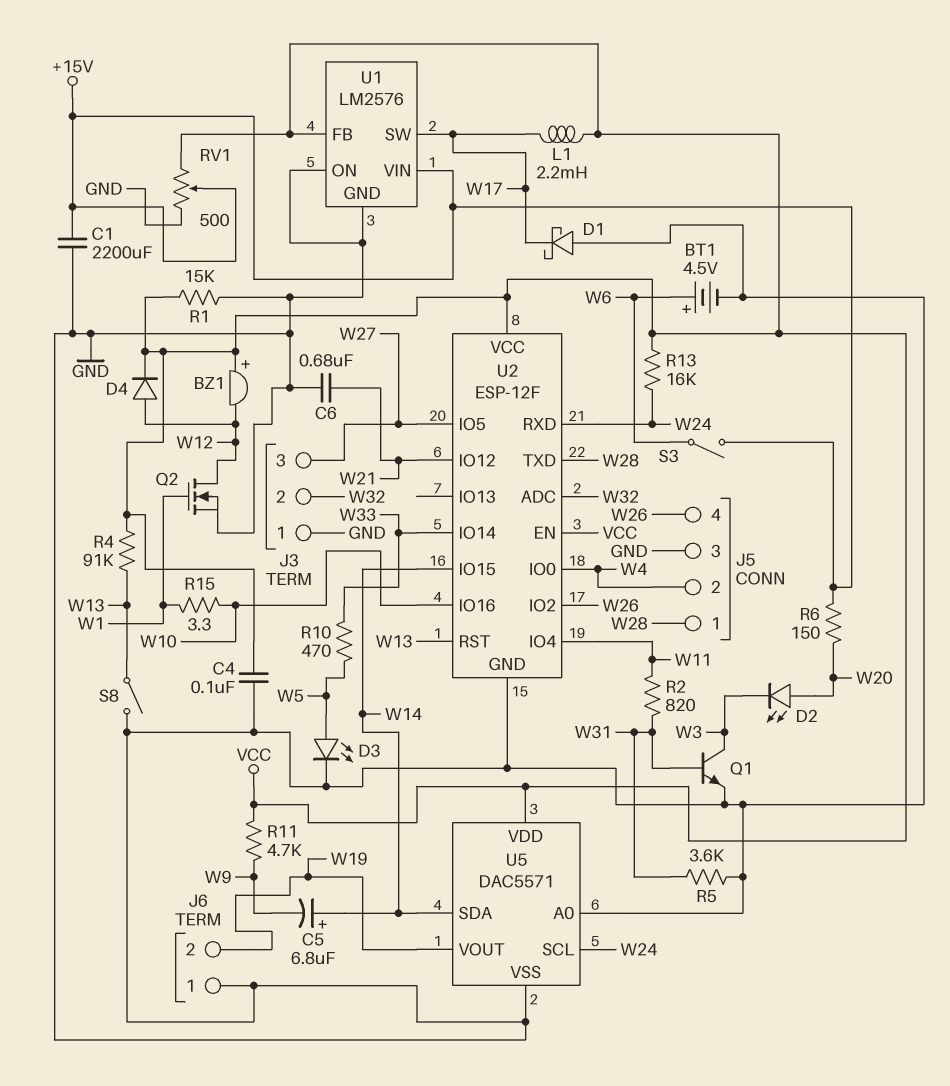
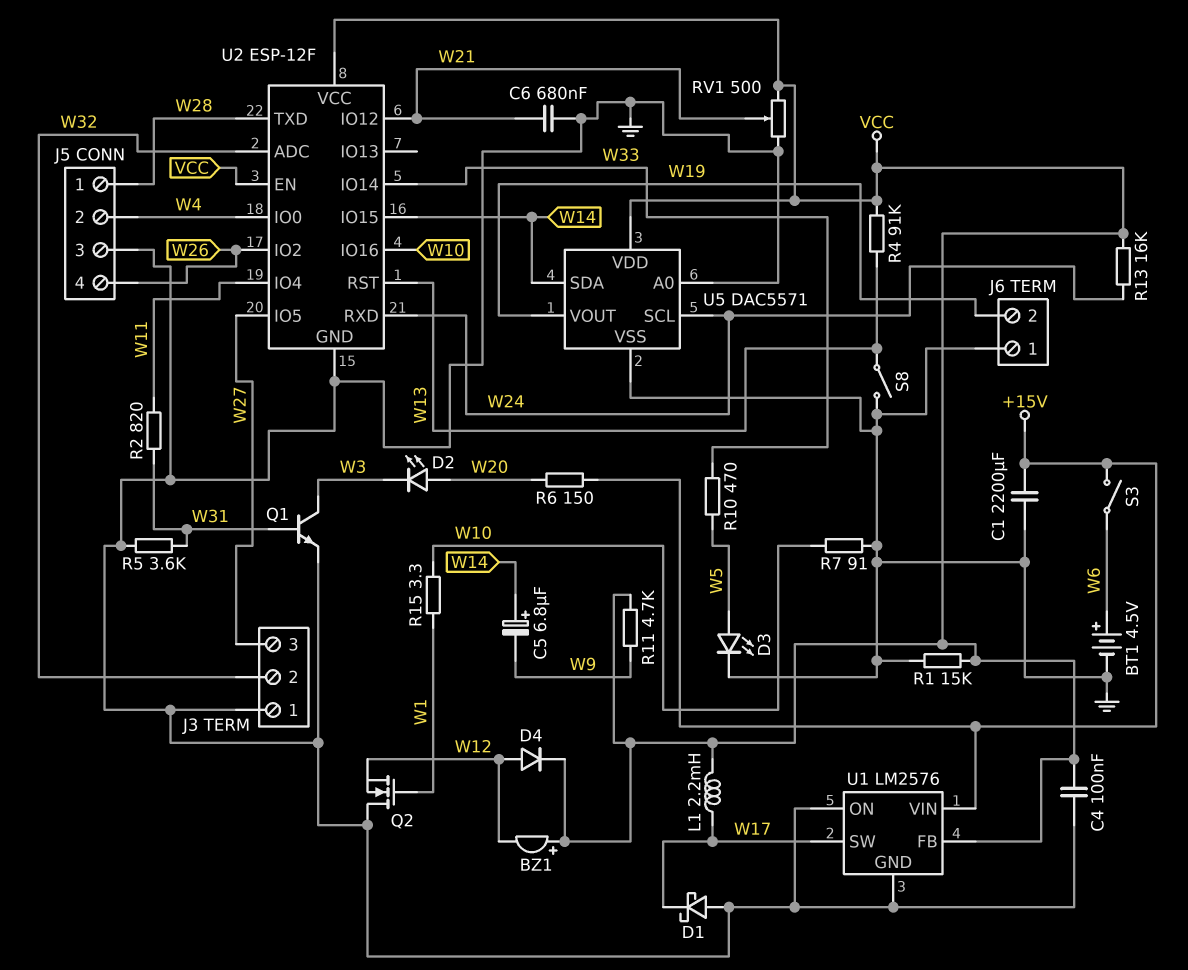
Q2: NMOS (G W1, D W12, S GND) -> NMOS (G W1, D GND, S W12)
R7: none -> 91 (GND, W10)
RV1: 500 (GND, VCC, wiper +15V) -> 500 (GND, VCC, wiper W21)

